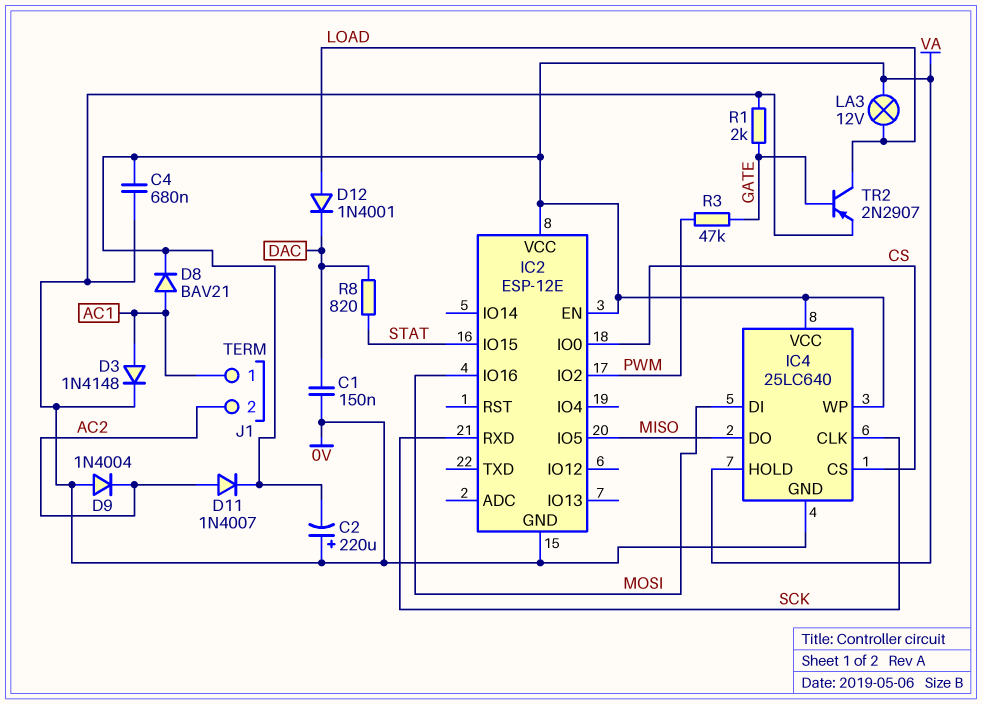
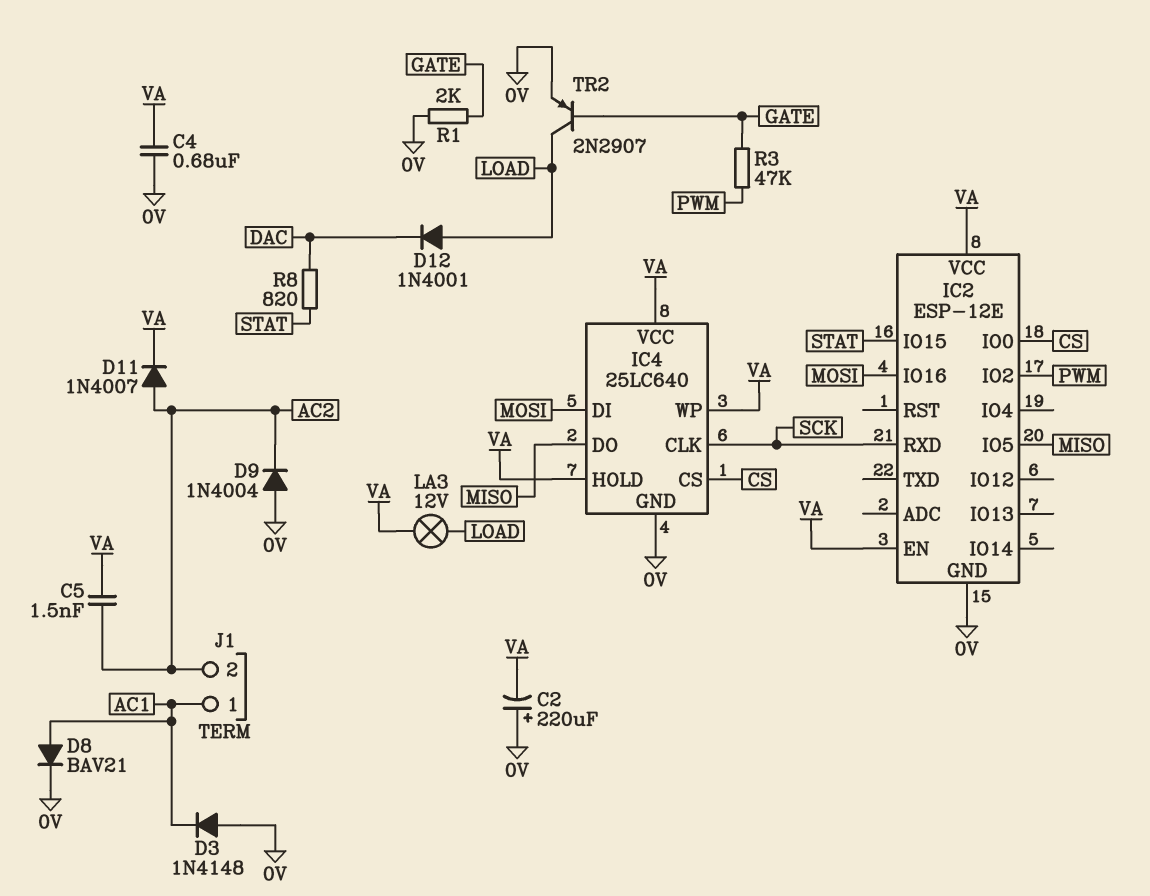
C1: 150nF (0V, DAC) -> none
C5: none -> 1.5nF (AC2, VA)
D3: diode 1N4148 (A AC1, K 0V) -> diode 1N4148 (A 0V, K AC1)
D8: diode BAV21 (A AC1, K VA) -> diode BAV21 (A AC1, K 0V)

